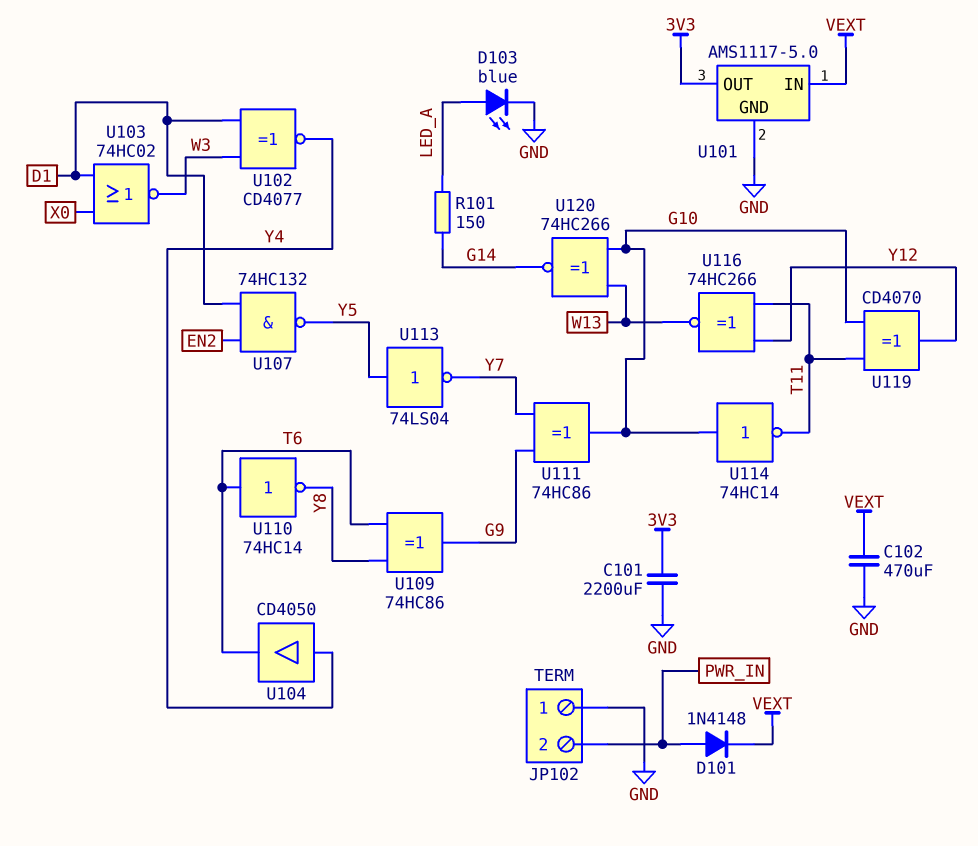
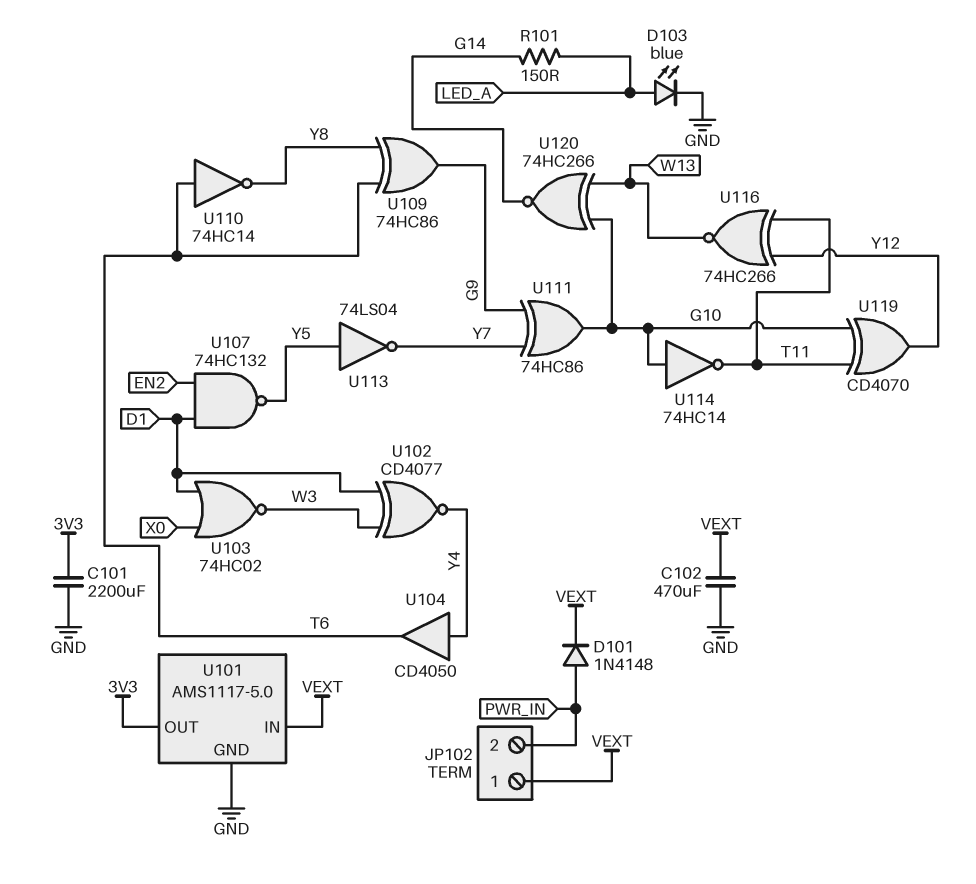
JP102 pin 1: GND -> VEXT

